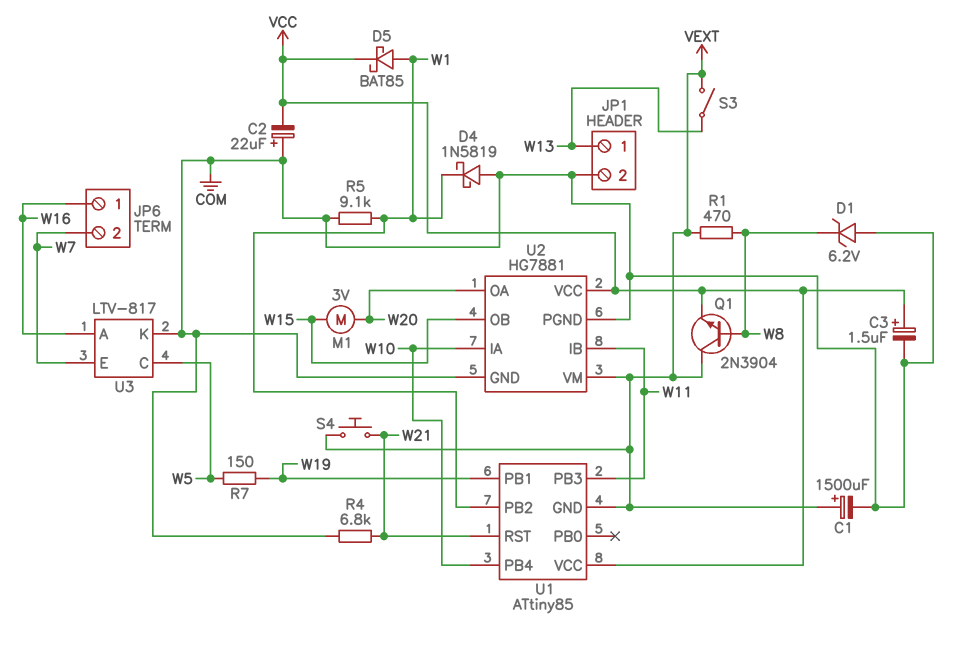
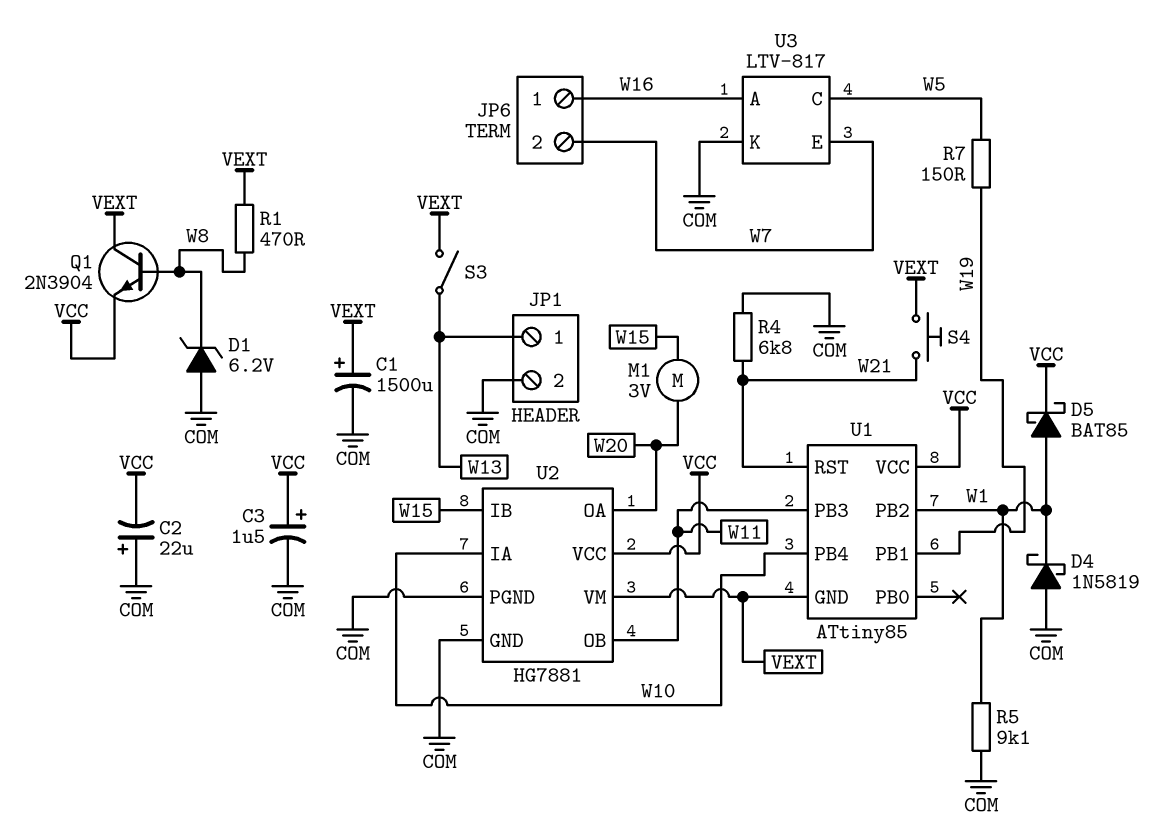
U2 pin IB: W11 -> W15
U2 pin OB: W15 -> W11

